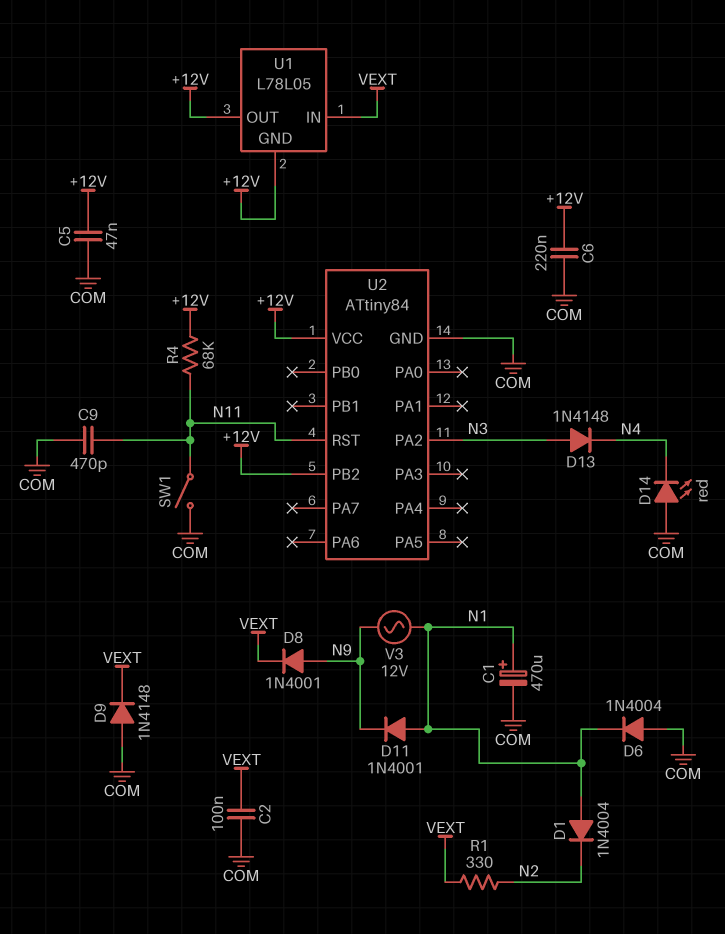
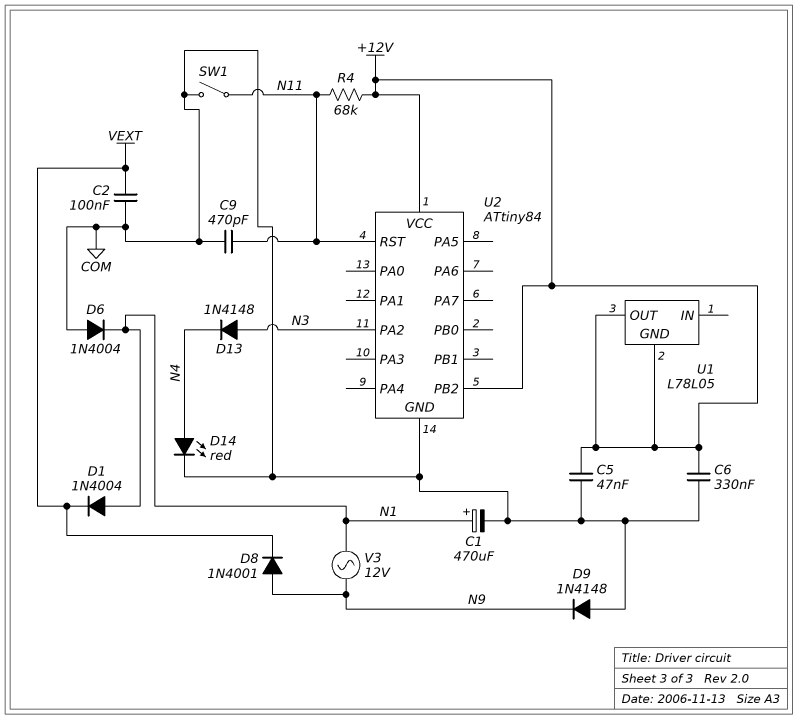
C6: 220nF (+12V, COM) -> 330nF (+12V, COM)
D1: diode 1N4004 (A N1, K N2) -> diode 1N4004 (A N1, K VEXT)
D9: diode 1N4148 (A COM, K VEXT) -> diode 1N4148 (A COM, K N9)
D11: diode 1N4001 (A N1, K N9) -> none
D14: LED red (A COM, K N4) -> LED red (A N4, K COM)
R1: 330 (N2, VEXT) -> none
U1 pin IN: VEXT -> none

